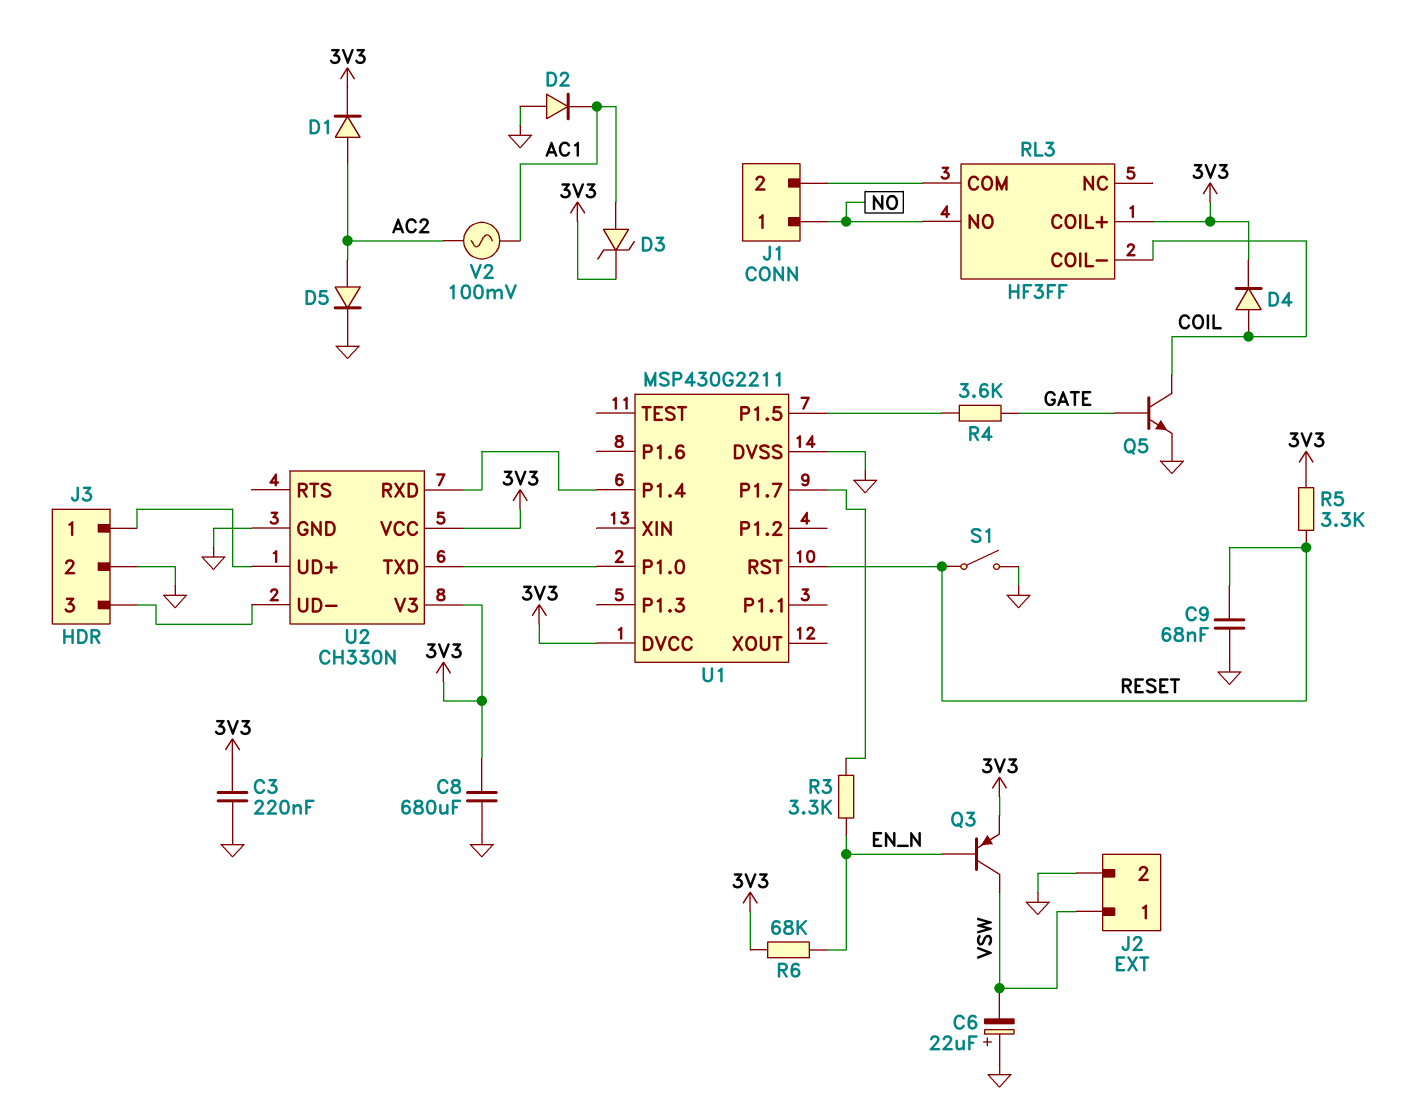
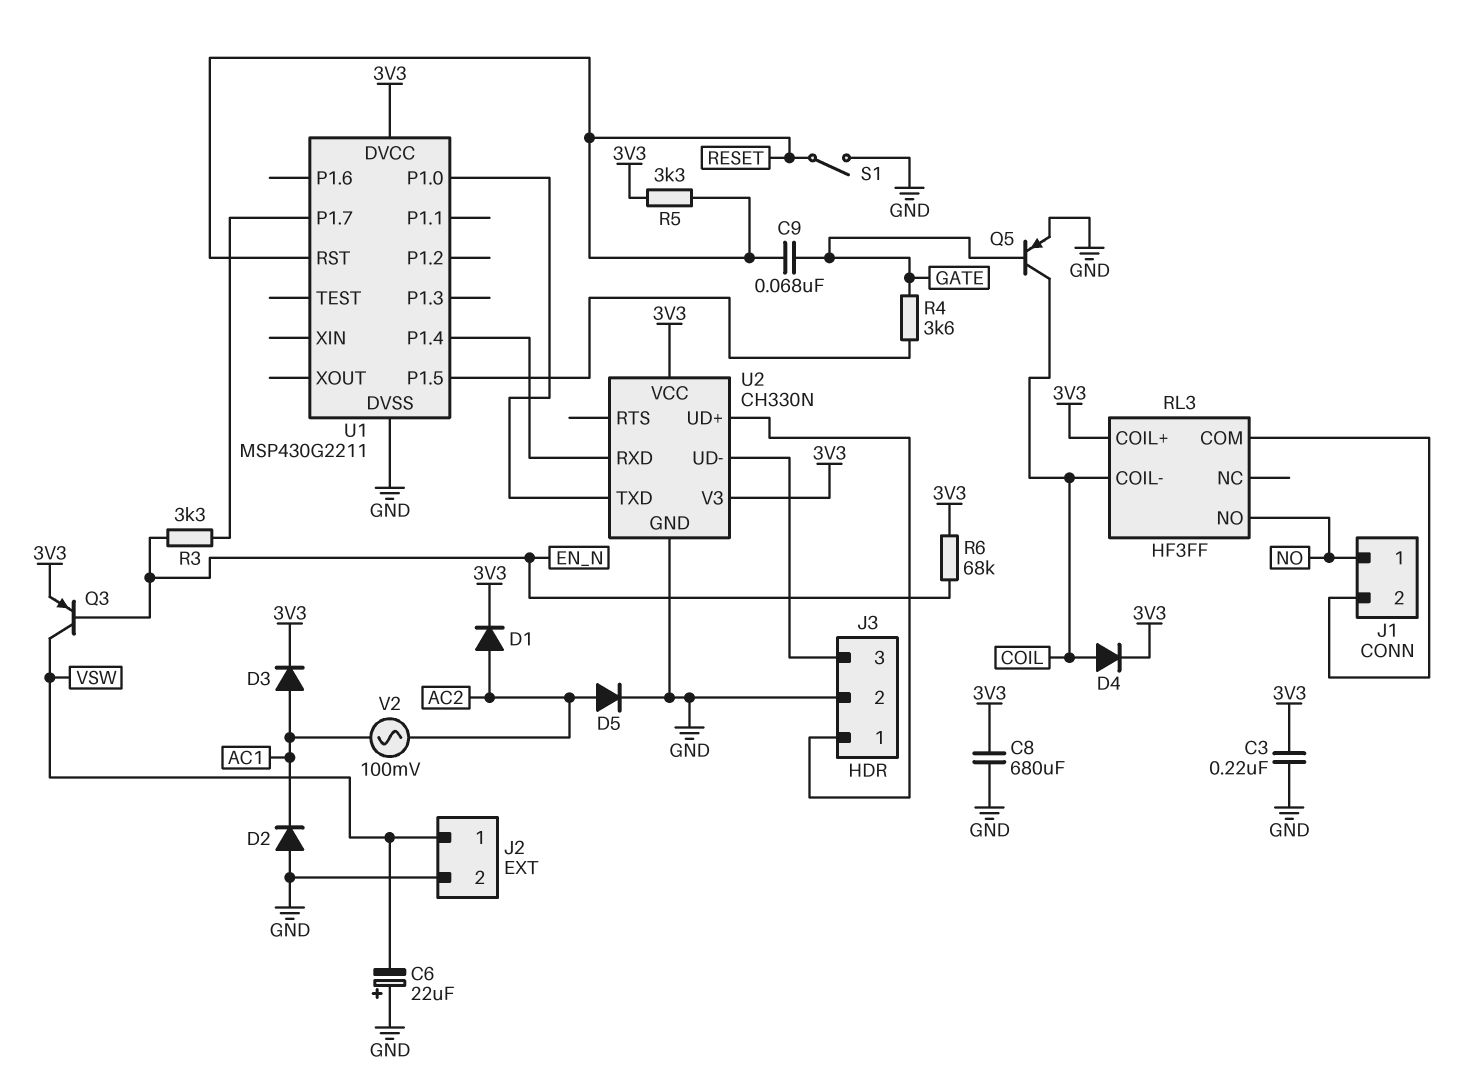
C9: 68nF (GND, RESET) -> 68nF (GATE, RESET)
D3: zener (A AC1, K 3V3) -> diode (A AC1, K 3V3)
Q5: NPN (B GATE, C COIL, E GND) -> PNP (B GATE, C COIL, E GND)

